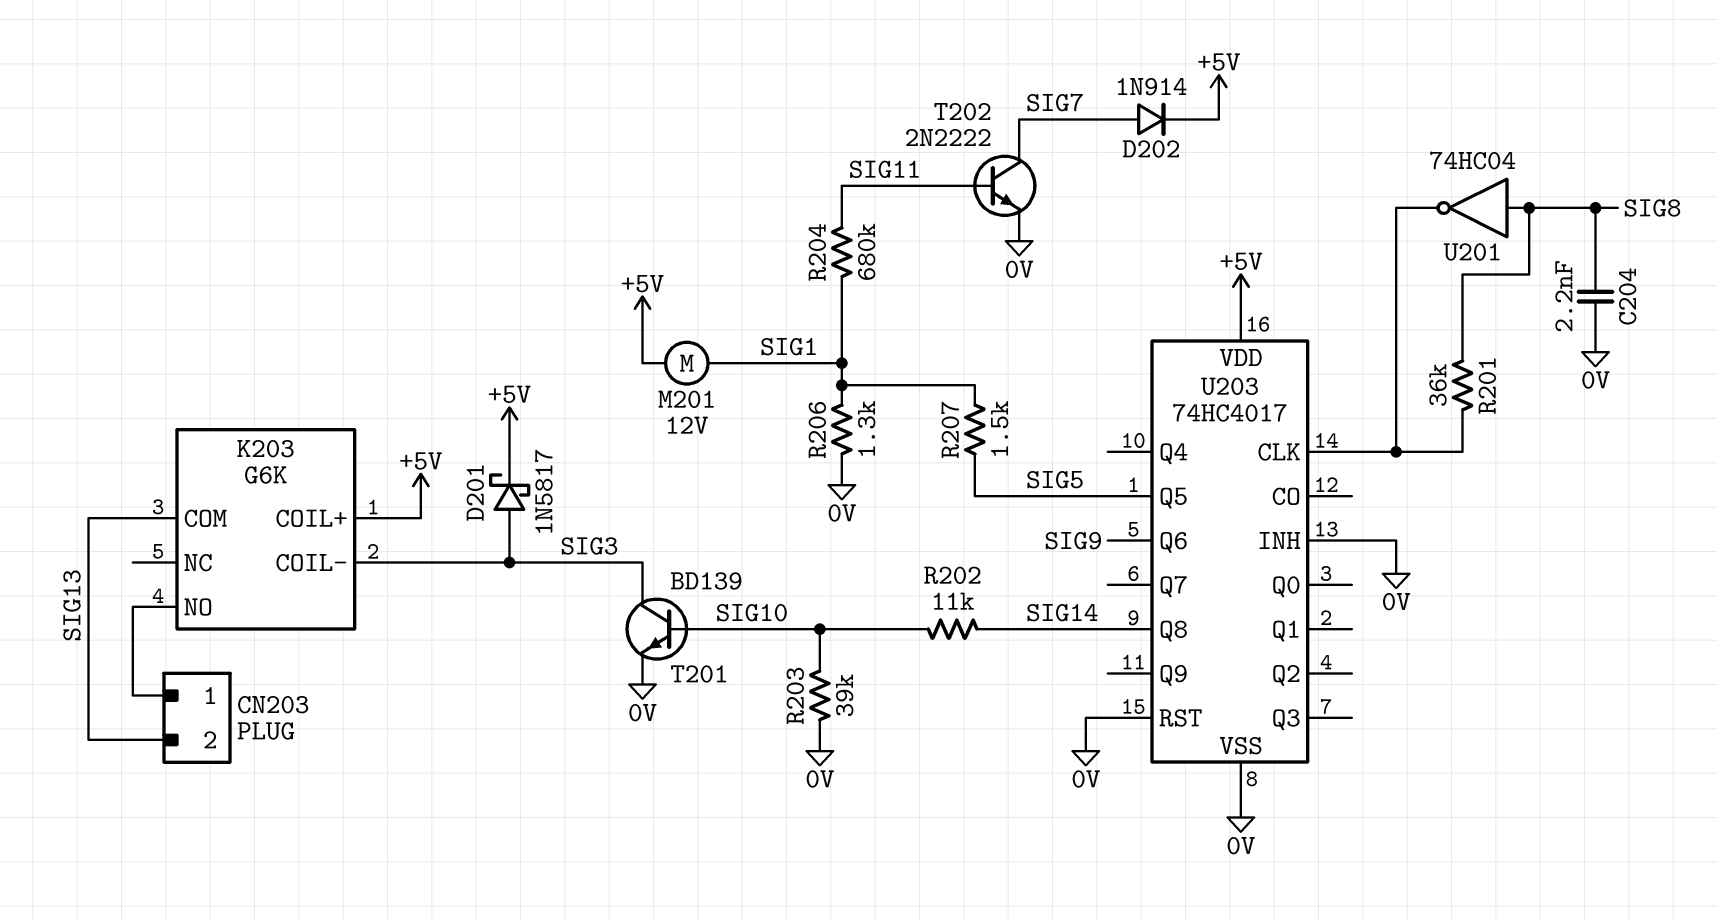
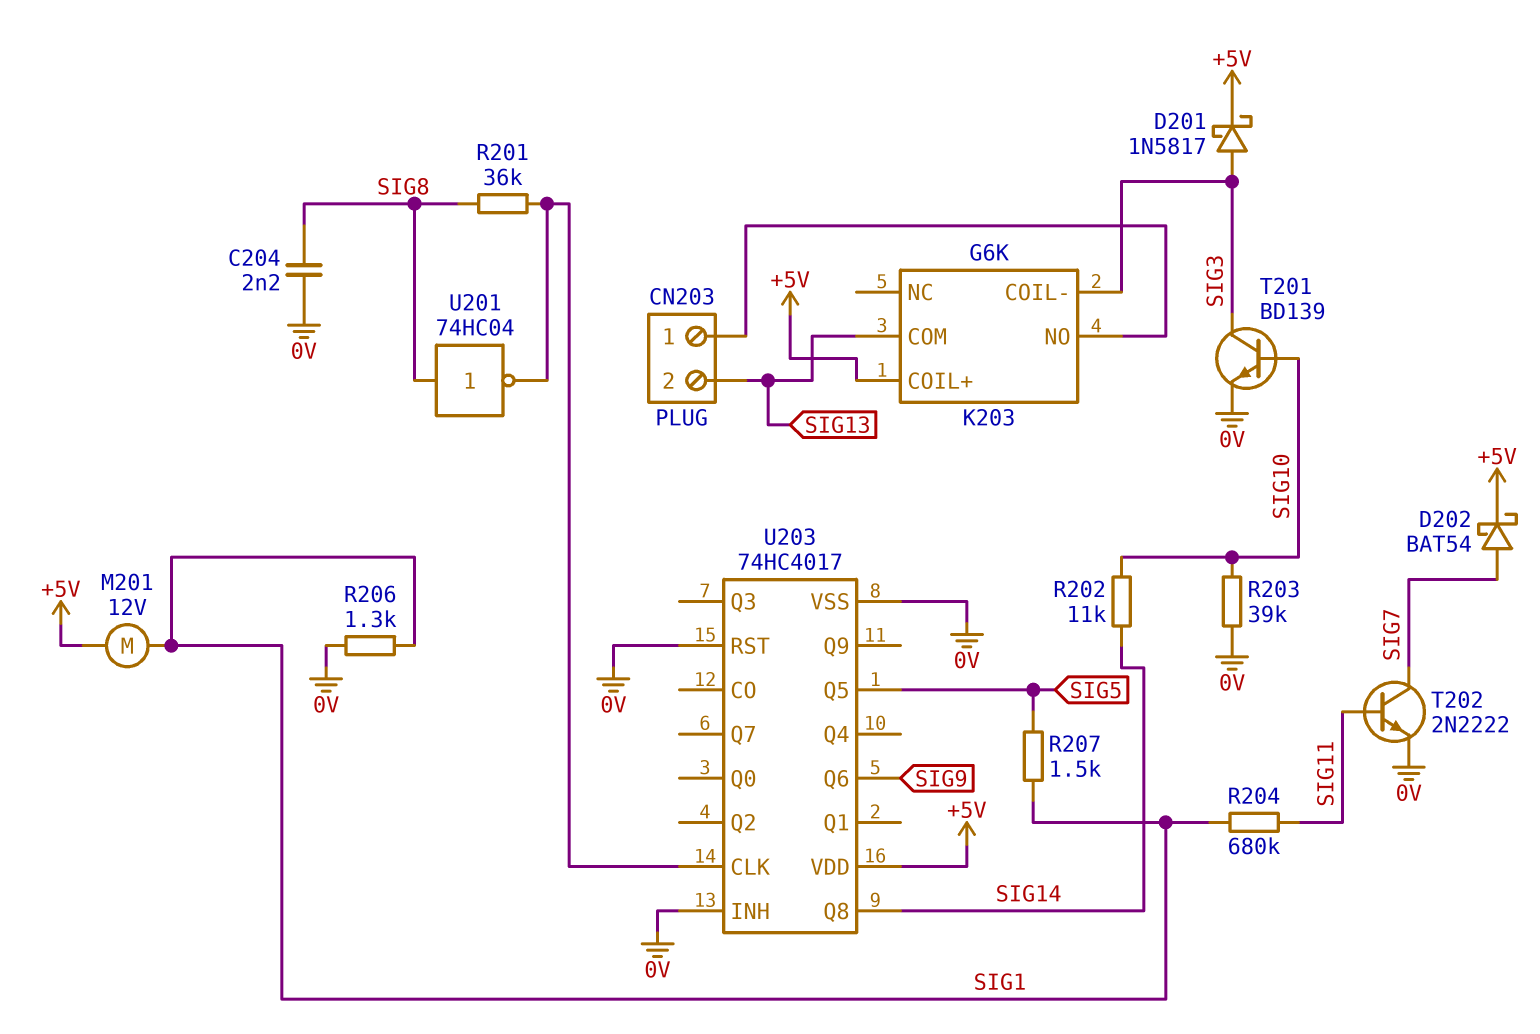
D202: diode 1N914 (A SIG7, K +5V) -> schottky BAT54 (A SIG7, K +5V)

